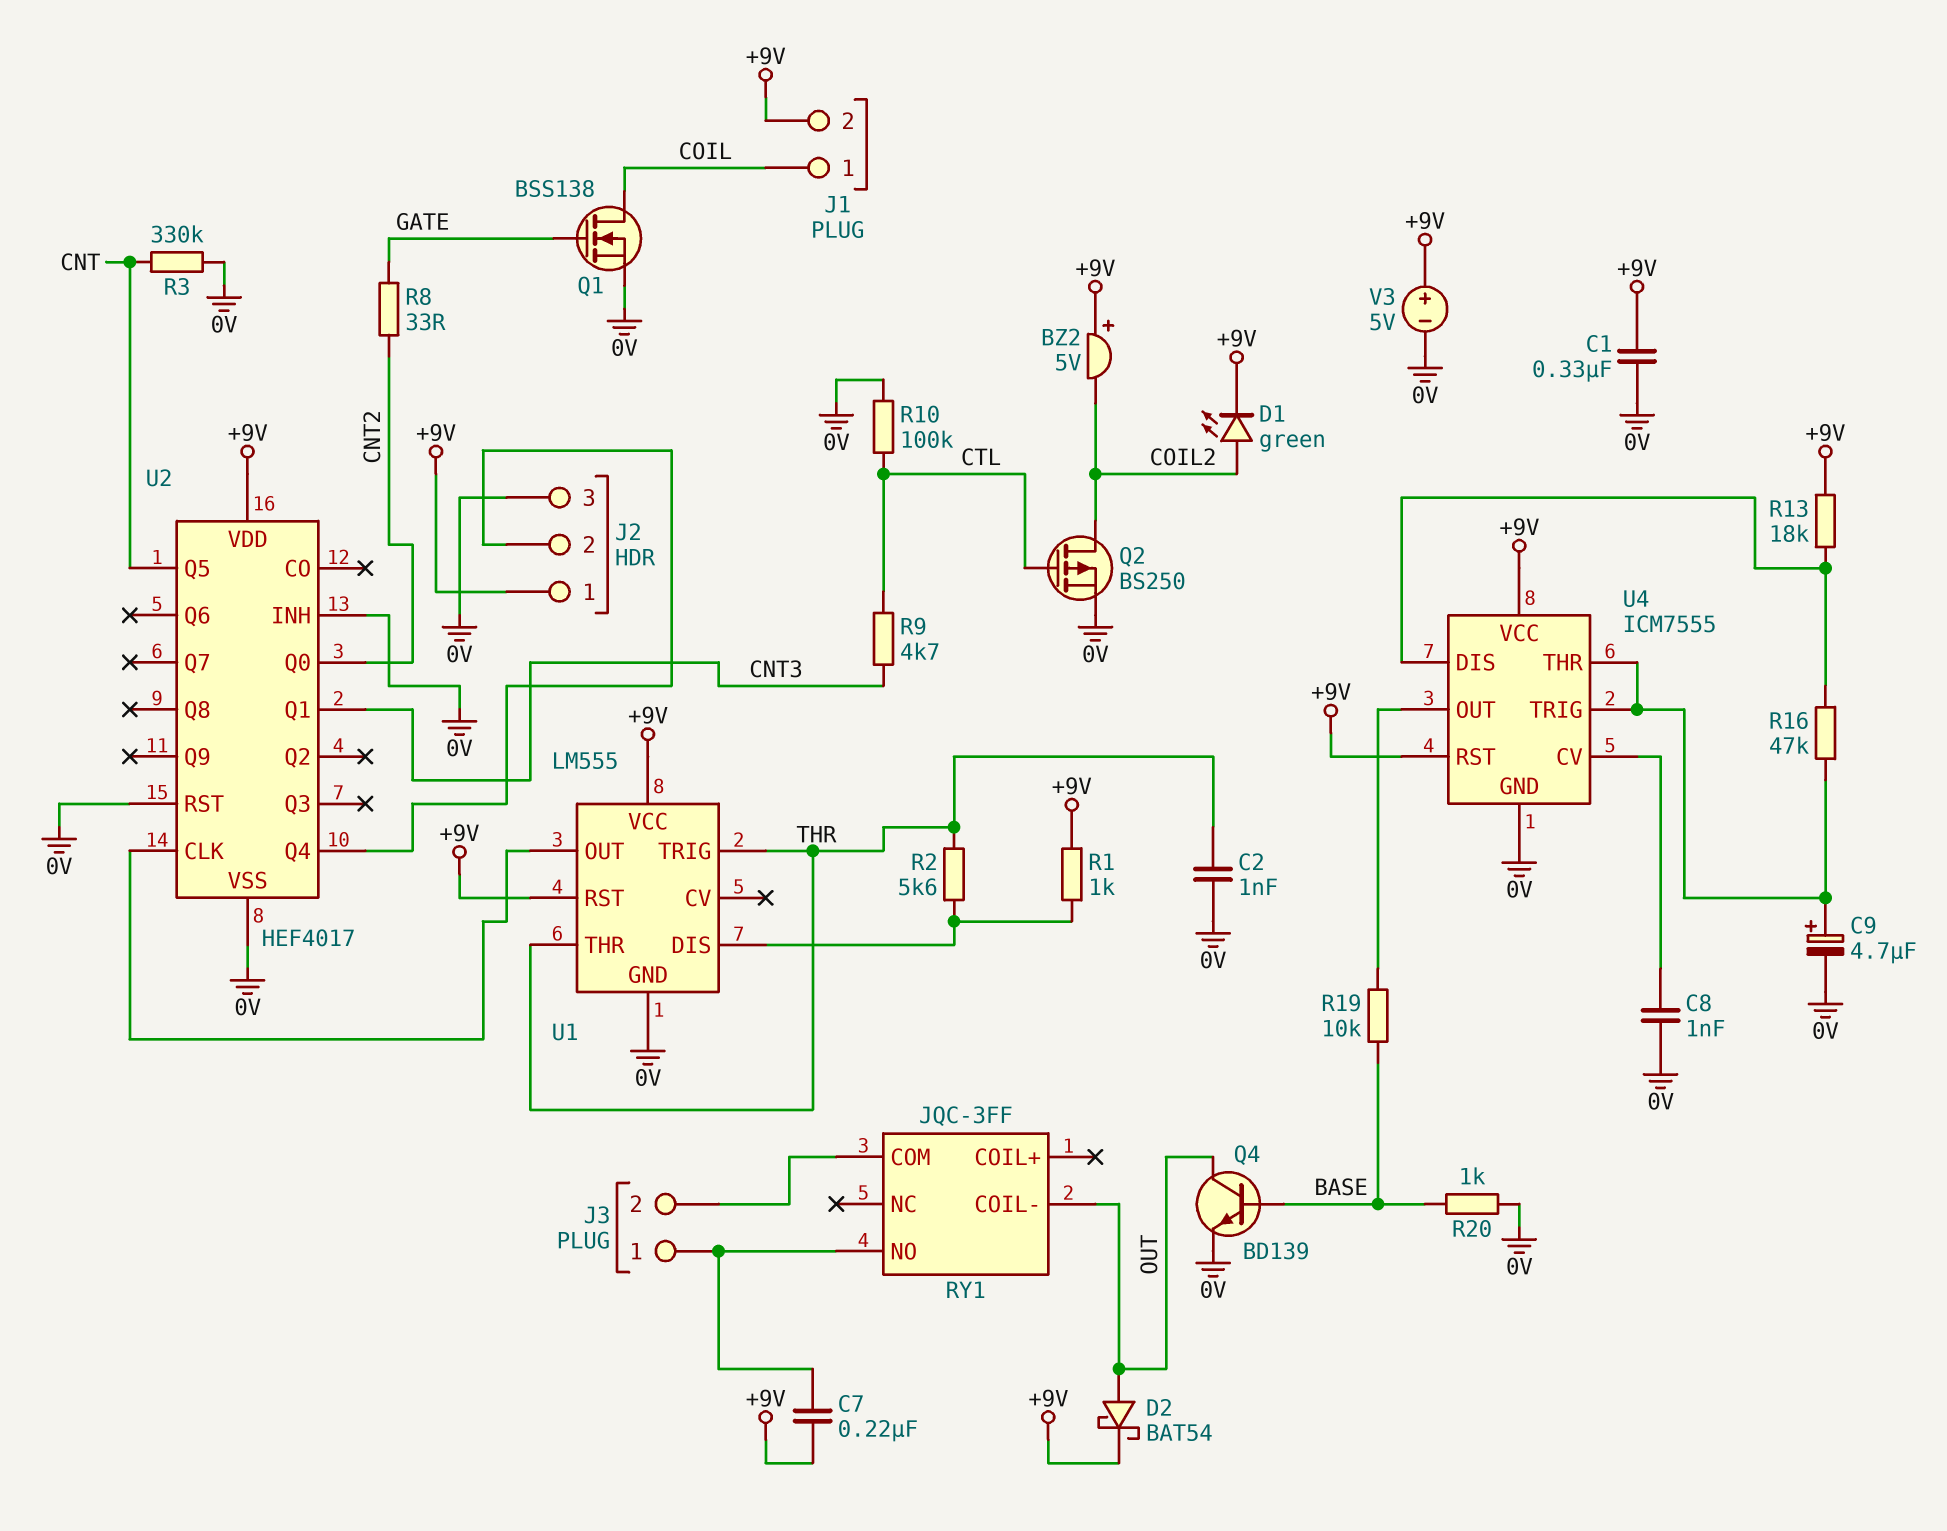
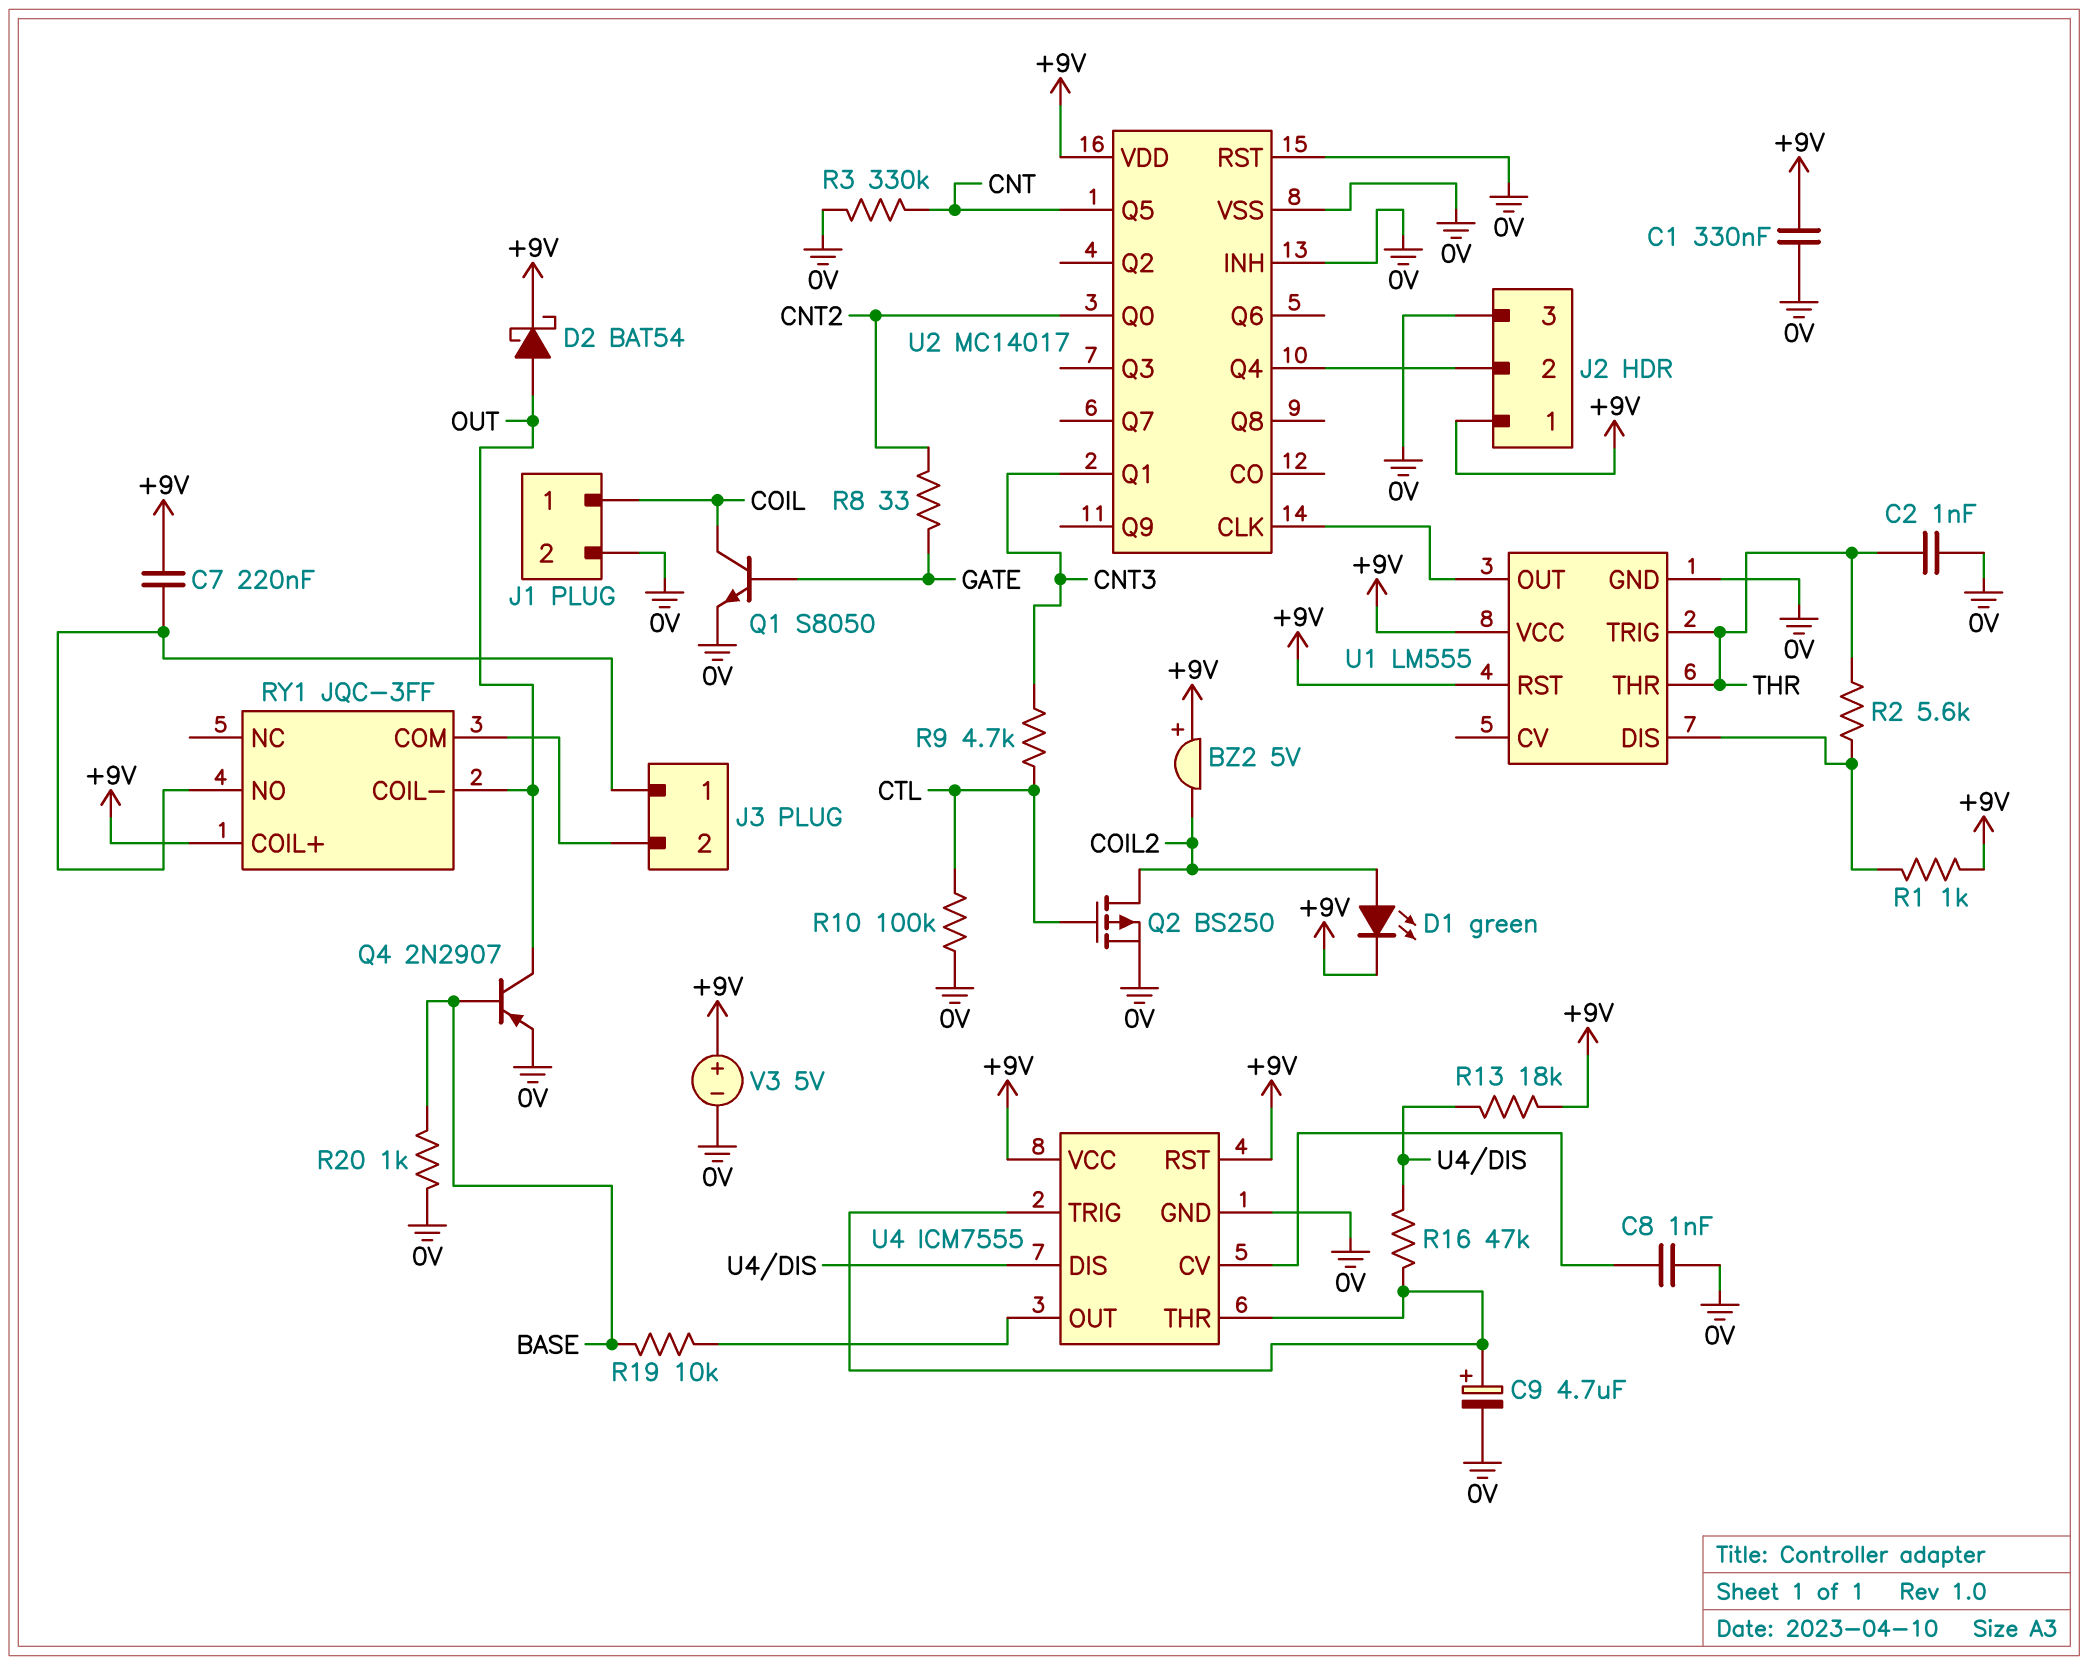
J1 pin 2: +9V -> 0V
Q1: NMOS BSS138 (G GATE, D COIL, S 0V) -> NPN S8050 (B GATE, C COIL, E 0V)
Q4: NPN BD139 (B BASE, C OUT, E 0V) -> PNP 2N2907 (B BASE, C OUT, E 0V)
RY1 pin COIL+: none -> +9V
U2: HEF4017 -> MC14017

